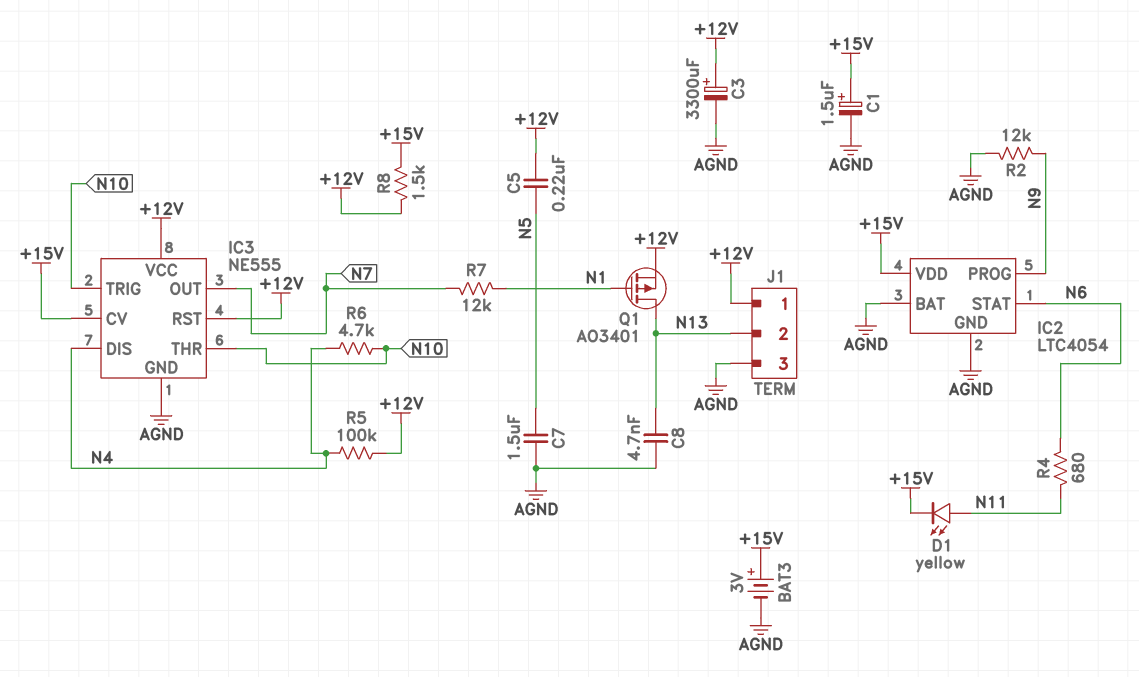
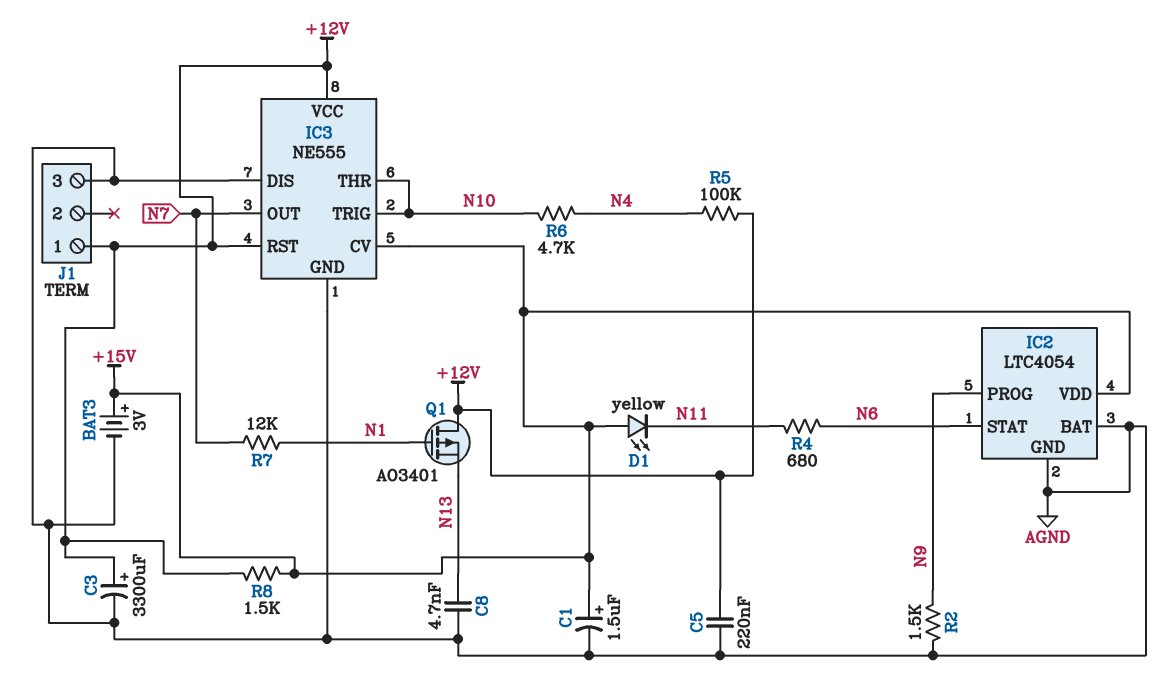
C5: 220nF (+12V, N5) -> 220nF (+12V, AGND)
C7: 1.5uF (AGND, N5) -> none
D1: LED yellow (A N11, K +15V) -> LED yellow (A +15V, K N11)
IC3 pin DIS: N4 -> AGND
J1 pin 2: N13 -> none
Q1: PMOS AO3401 (G N1, D N13, S +12V) -> PMOS AO3401 (G N1, D +12V, S N13)
R2: 12k (AGND, N9) -> 1.5k (AGND, N9)

